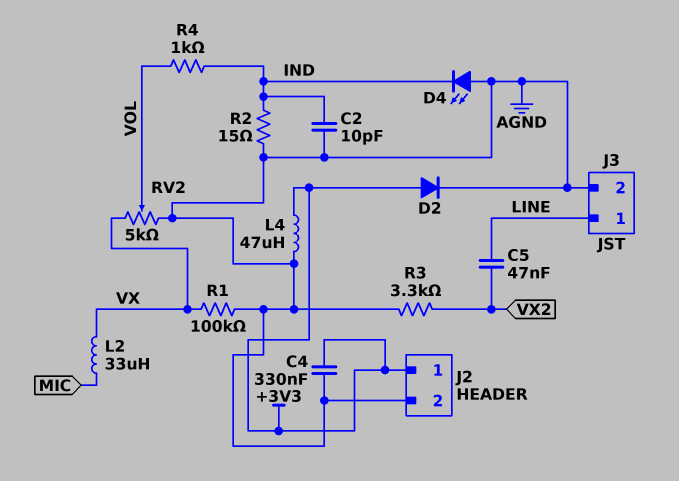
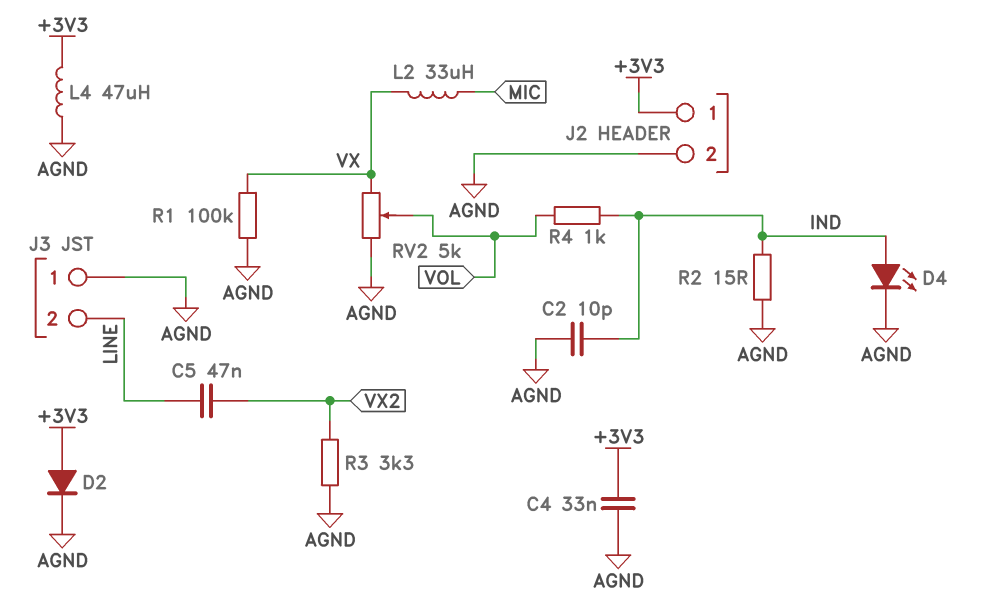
C4: 330nF (+3V3, AGND) -> 33nF (+3V3, AGND)
D4: LED (A AGND, K IND) -> LED (A IND, K AGND)
J3 pin 1: LINE -> AGND
J3 pin 2: AGND -> LINE

